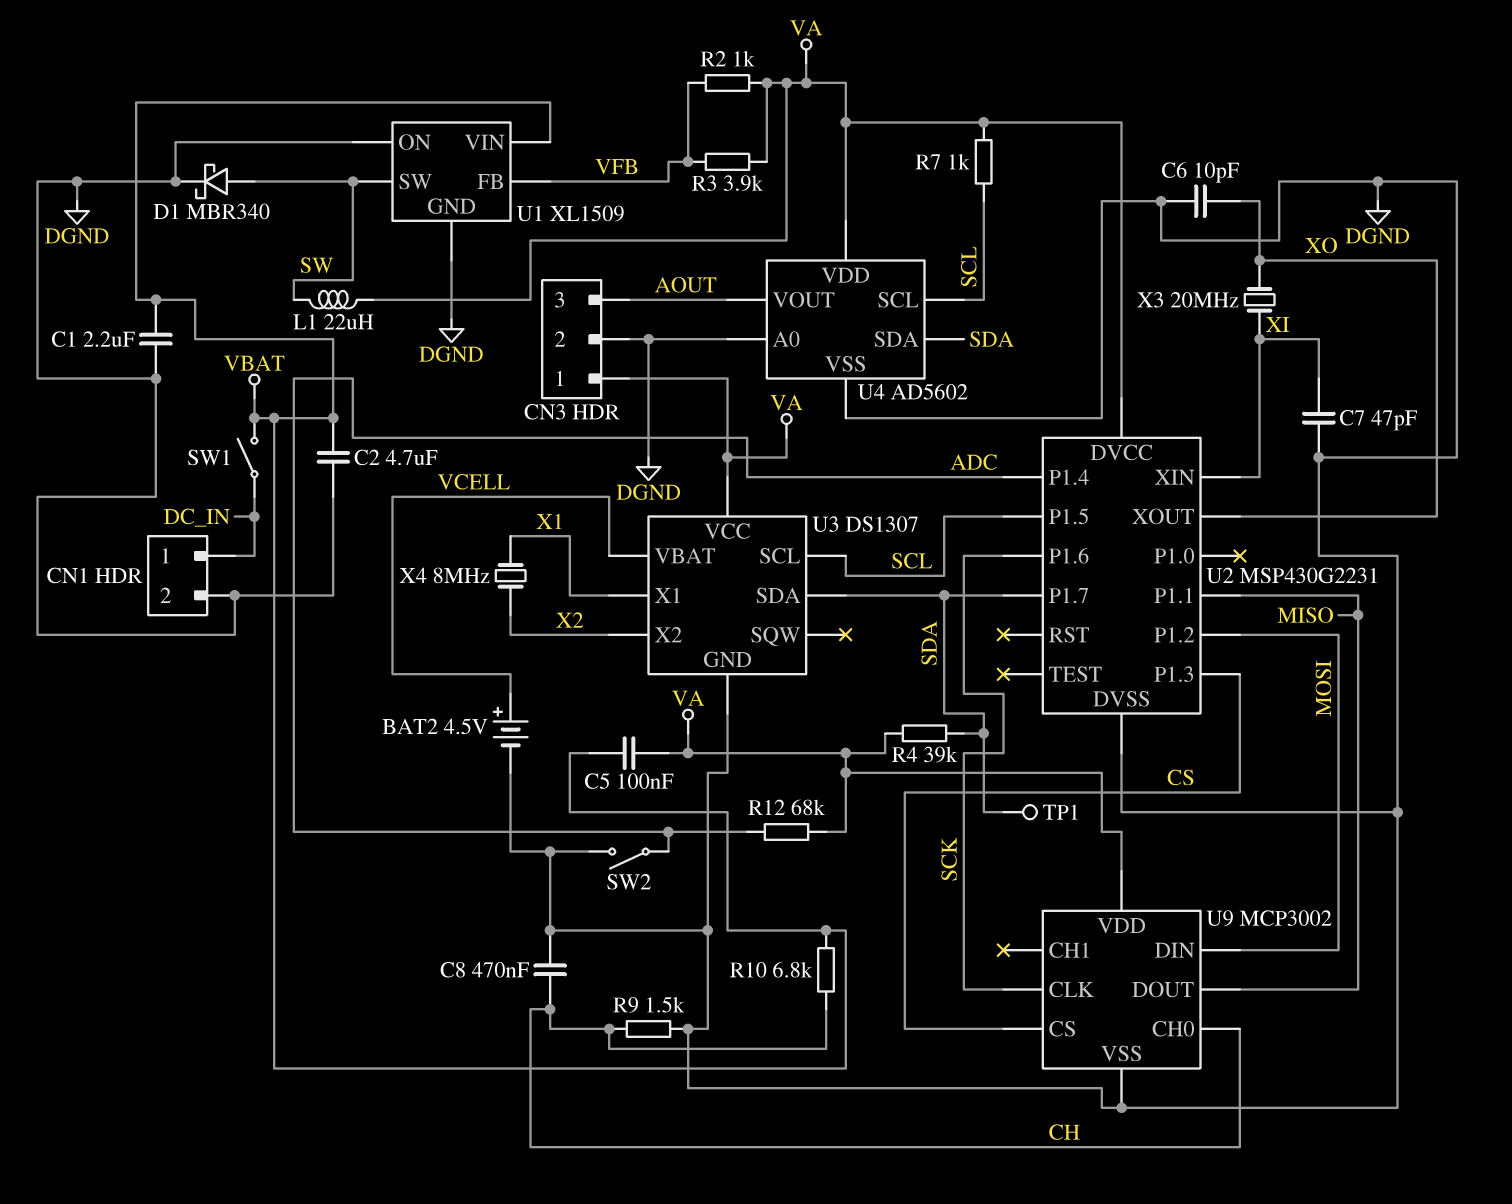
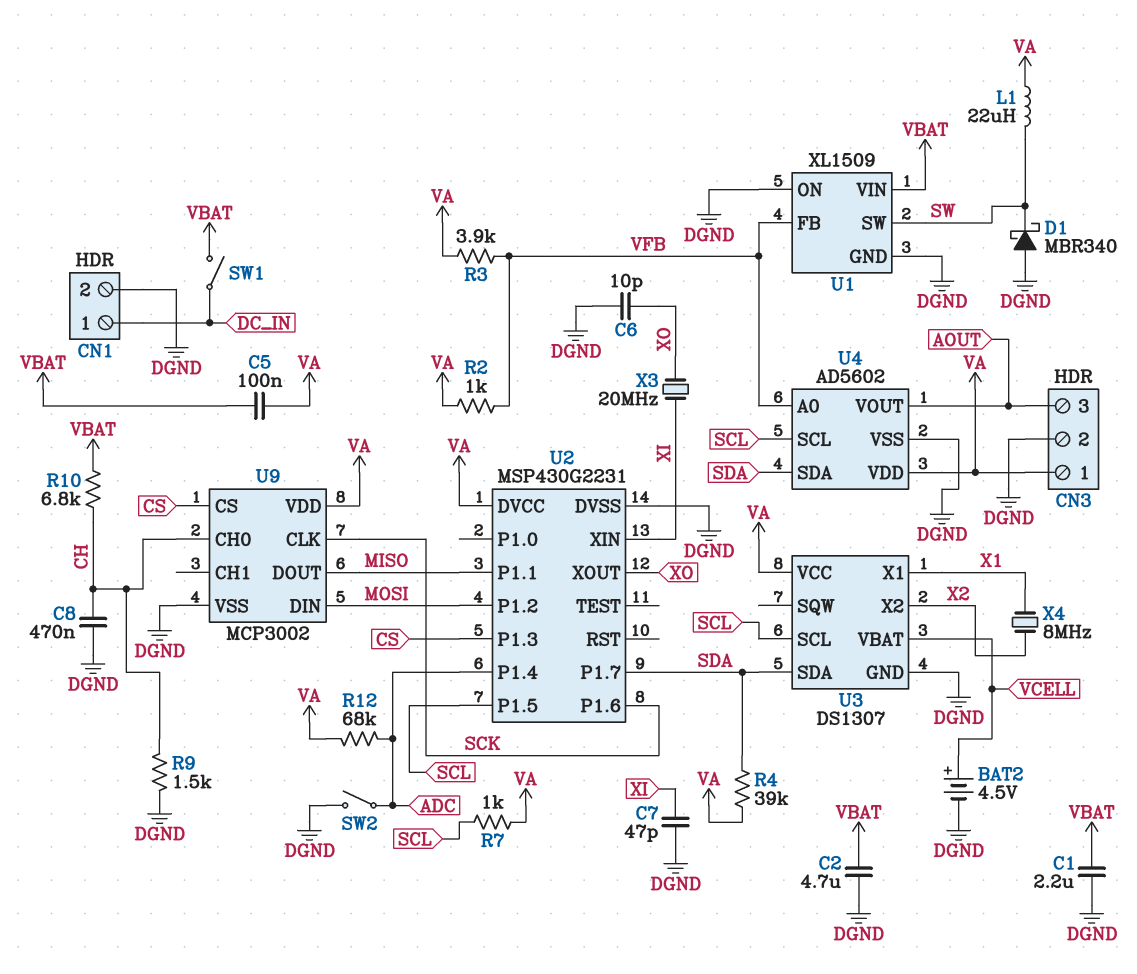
D1: schottky MBR340 (A SW, K DGND) -> schottky MBR340 (A DGND, K SW)
TP1: test point (SDA) -> none
U4 pin A0: DGND -> VFB

